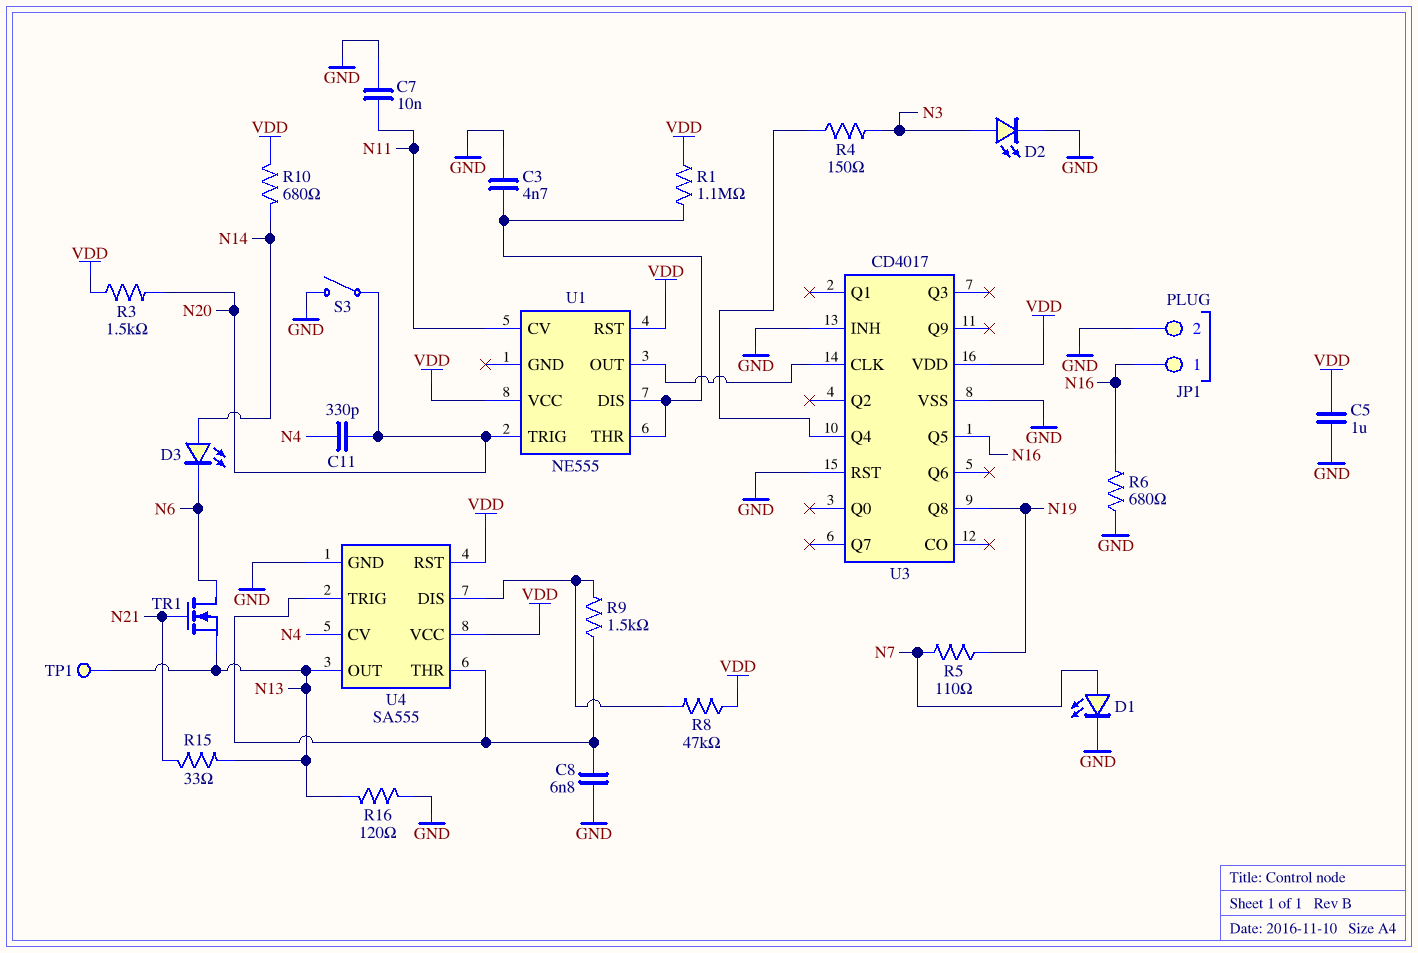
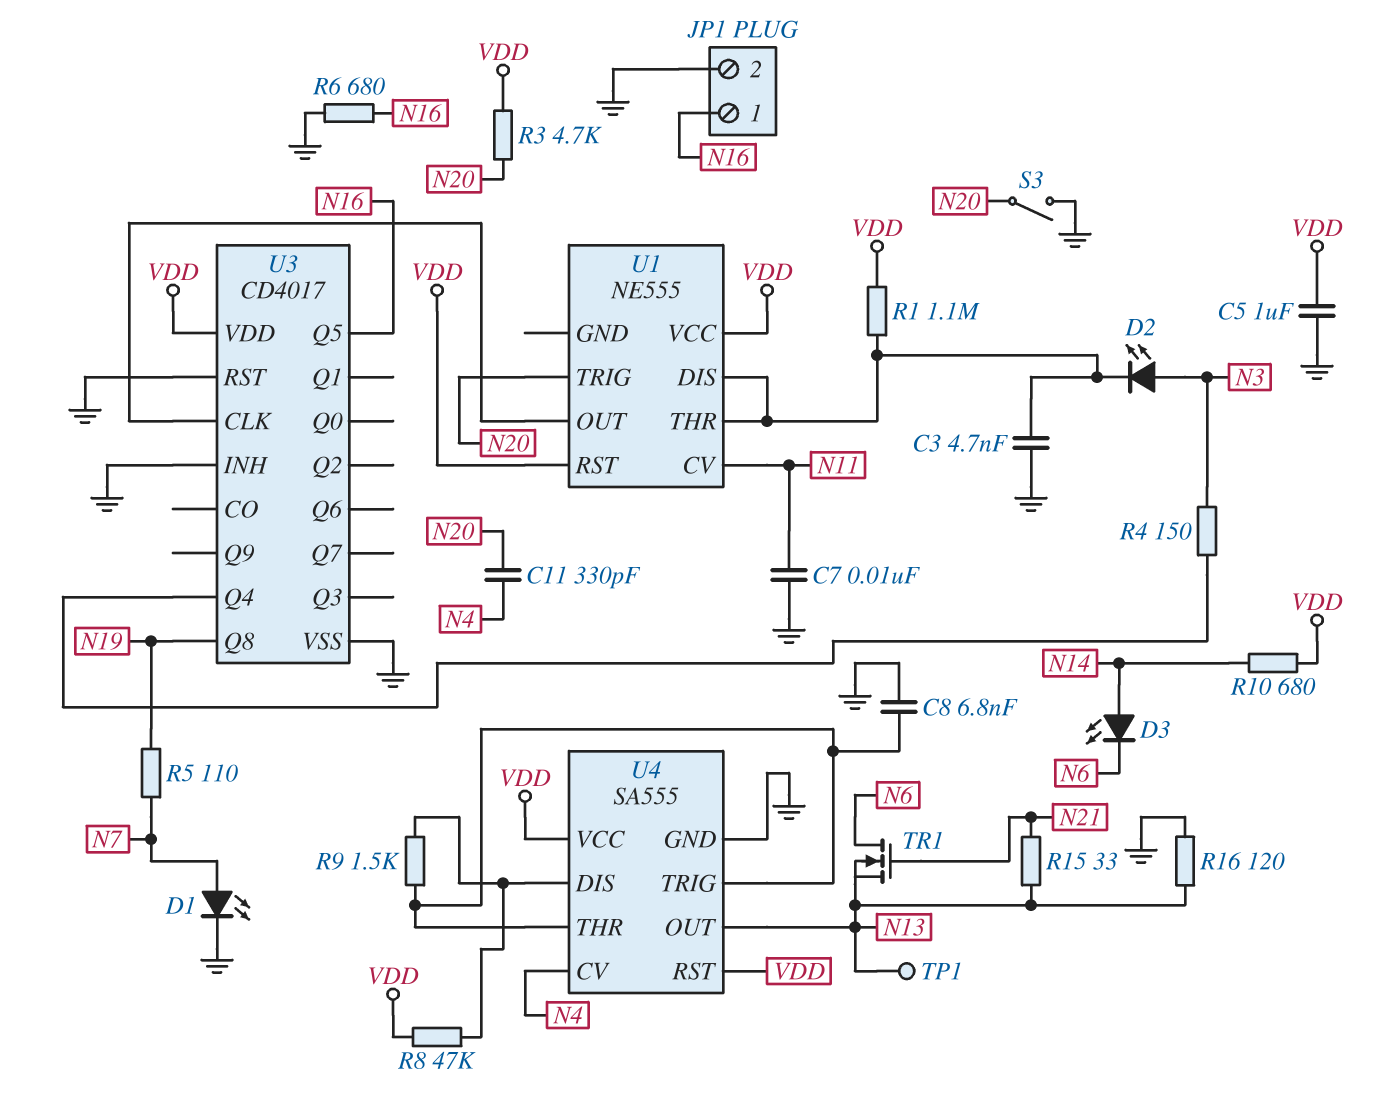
D2: LED (A N3, K GND) -> LED (A N3, K U1/DIS)
R3: 1.5k (N20, VDD) -> 4.7k (N20, VDD)

